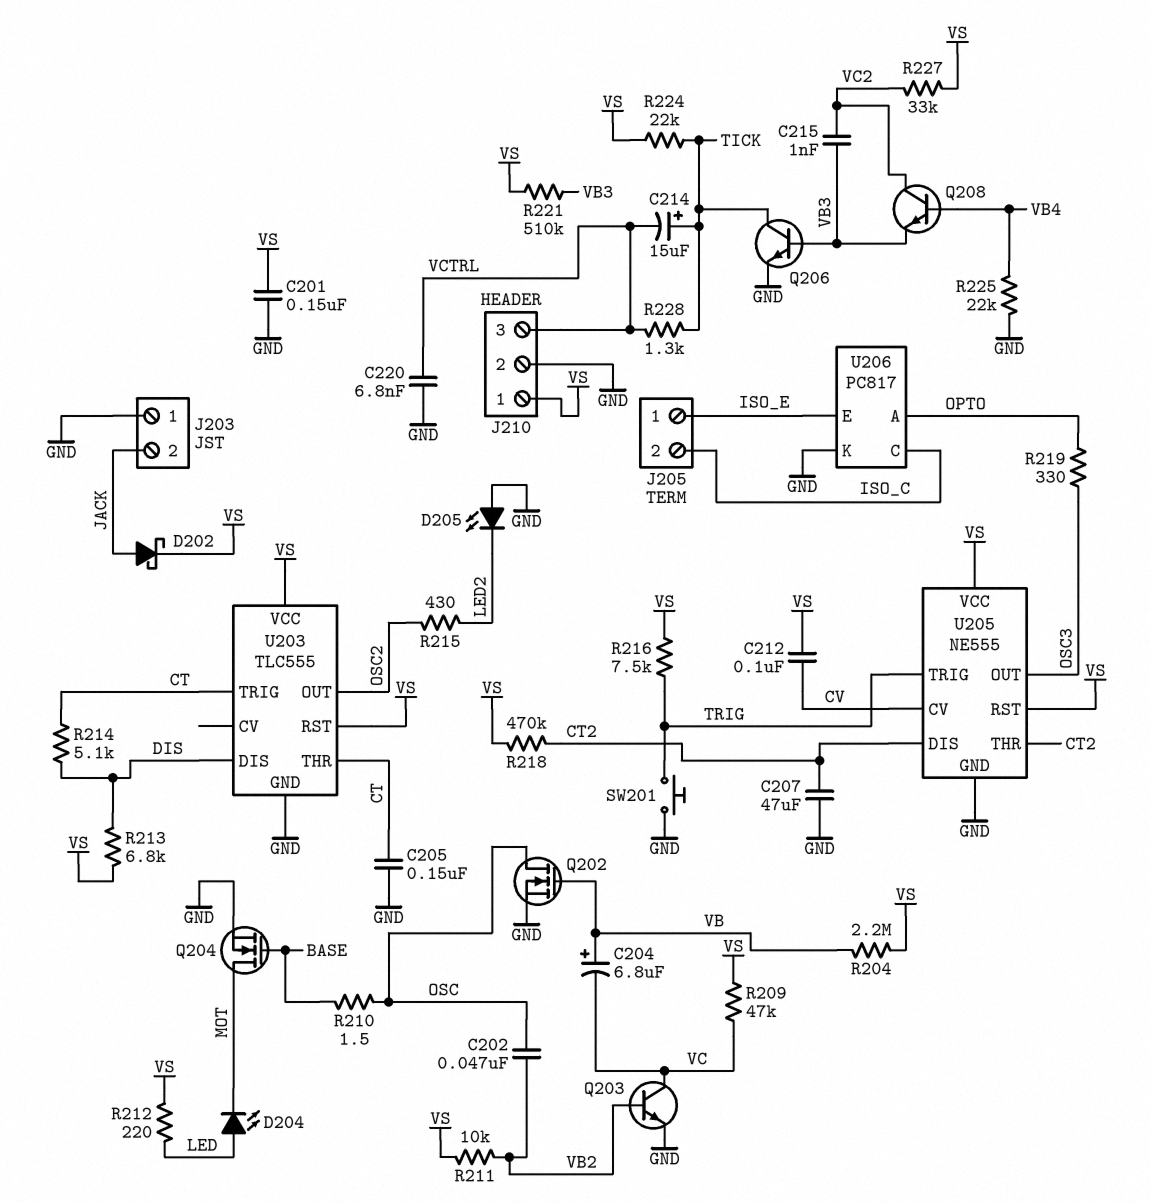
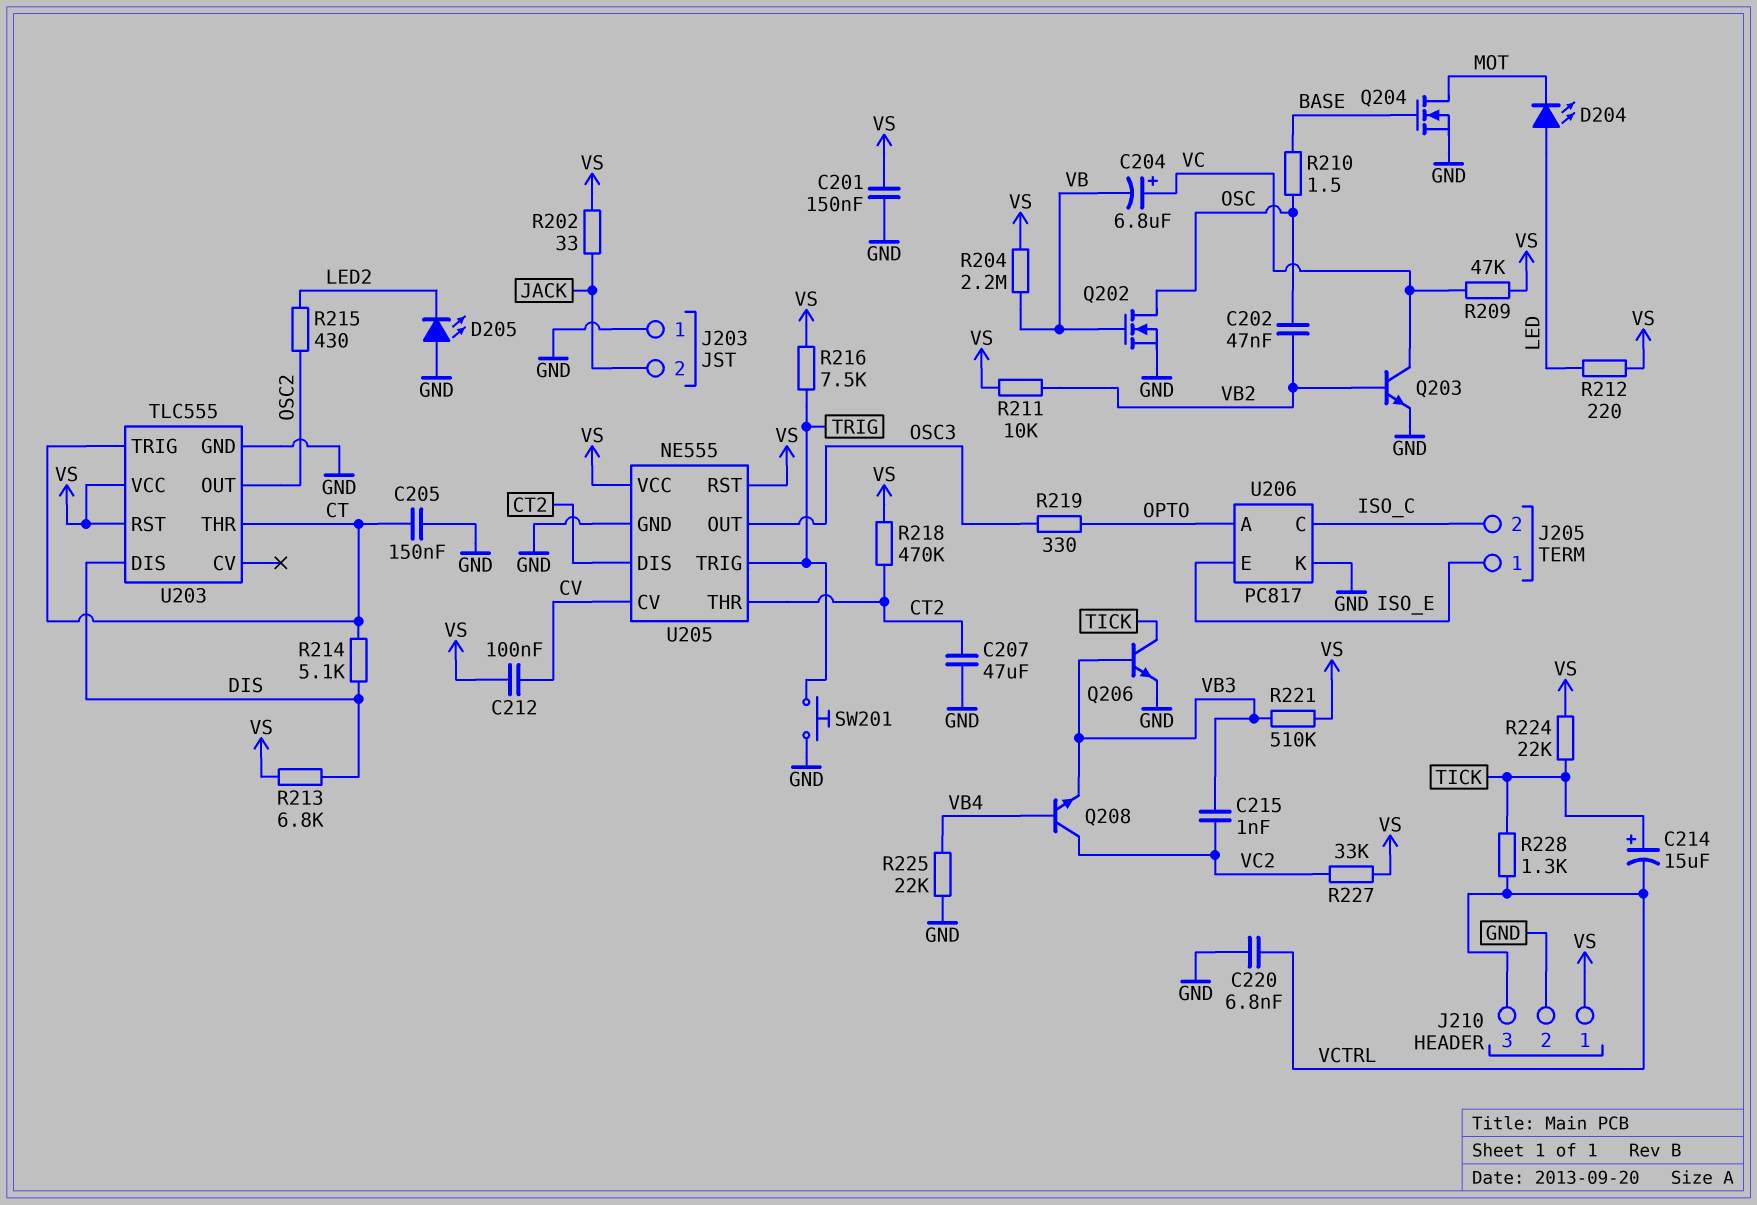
C204: 6.8uF (plus VB, minus VC) -> 6.8uF (plus VC, minus VB)
D202: schottky (A JACK, K VS) -> none
R202: none -> 33 (JACK, VS)

